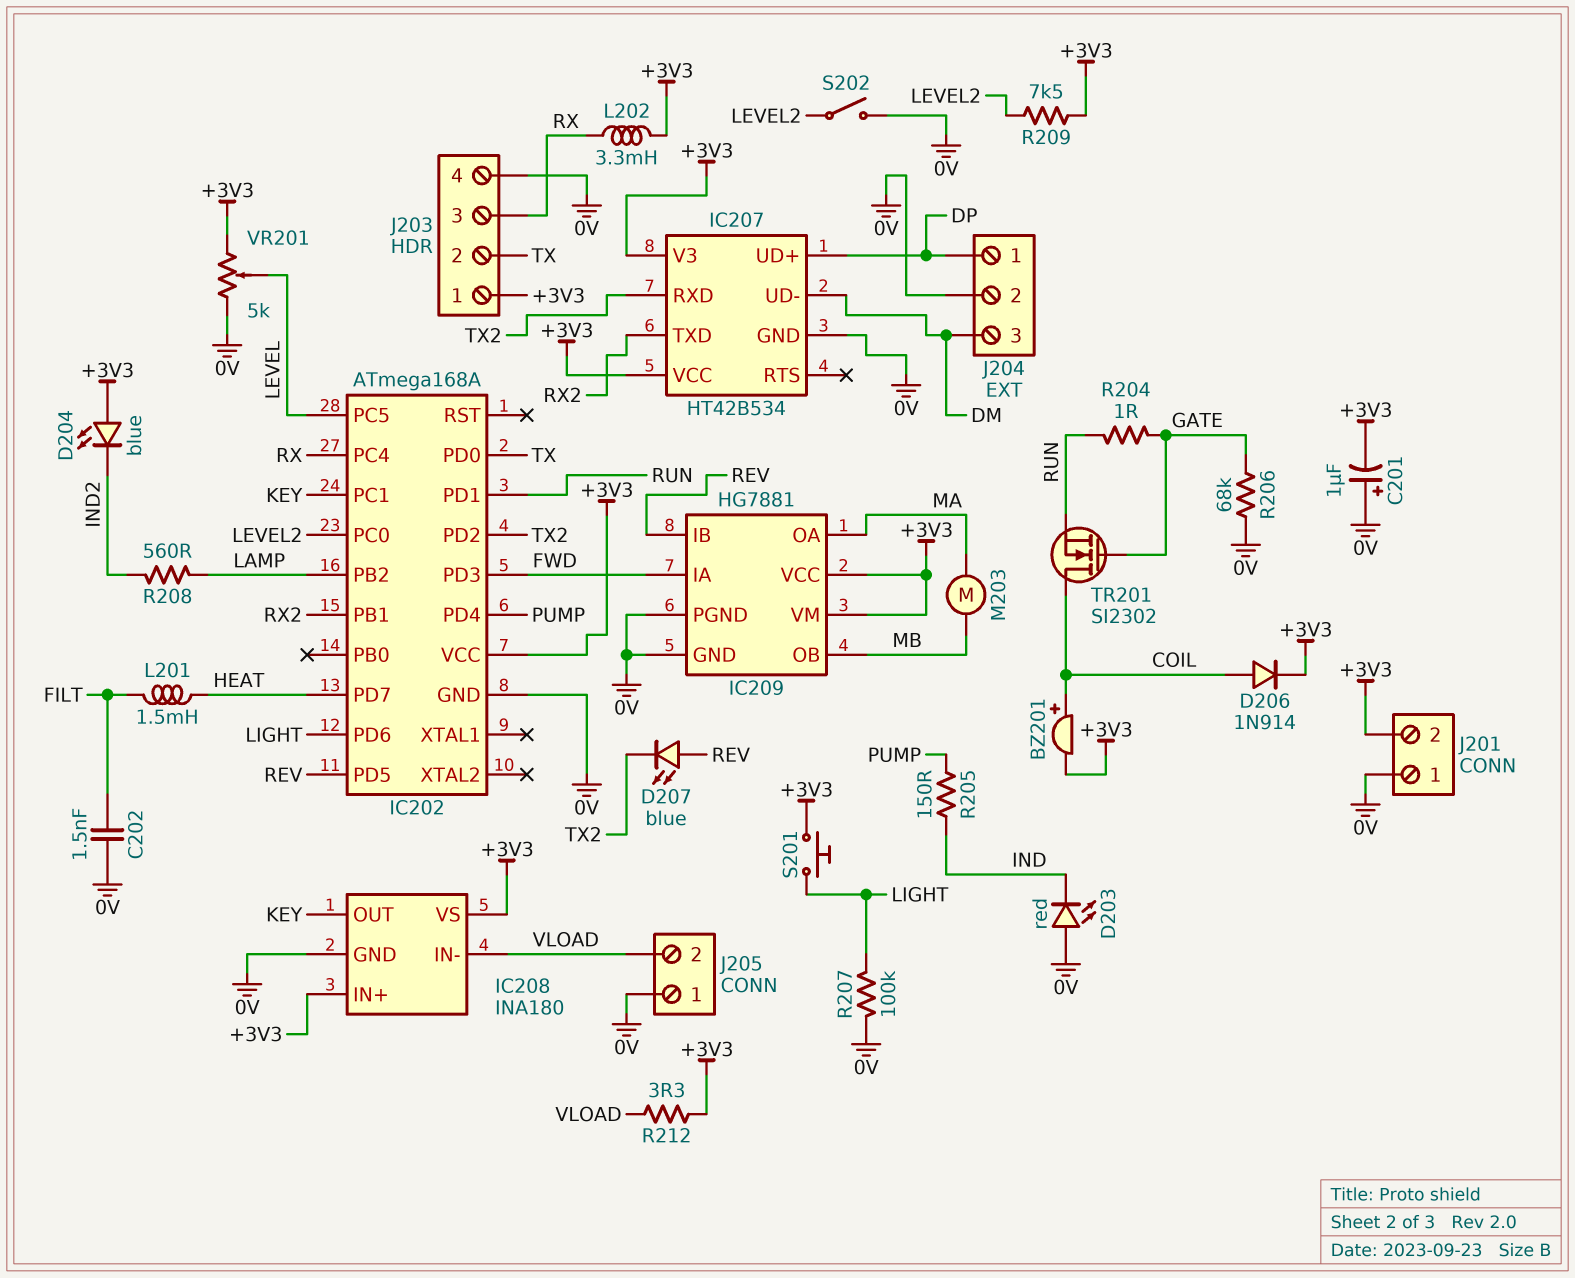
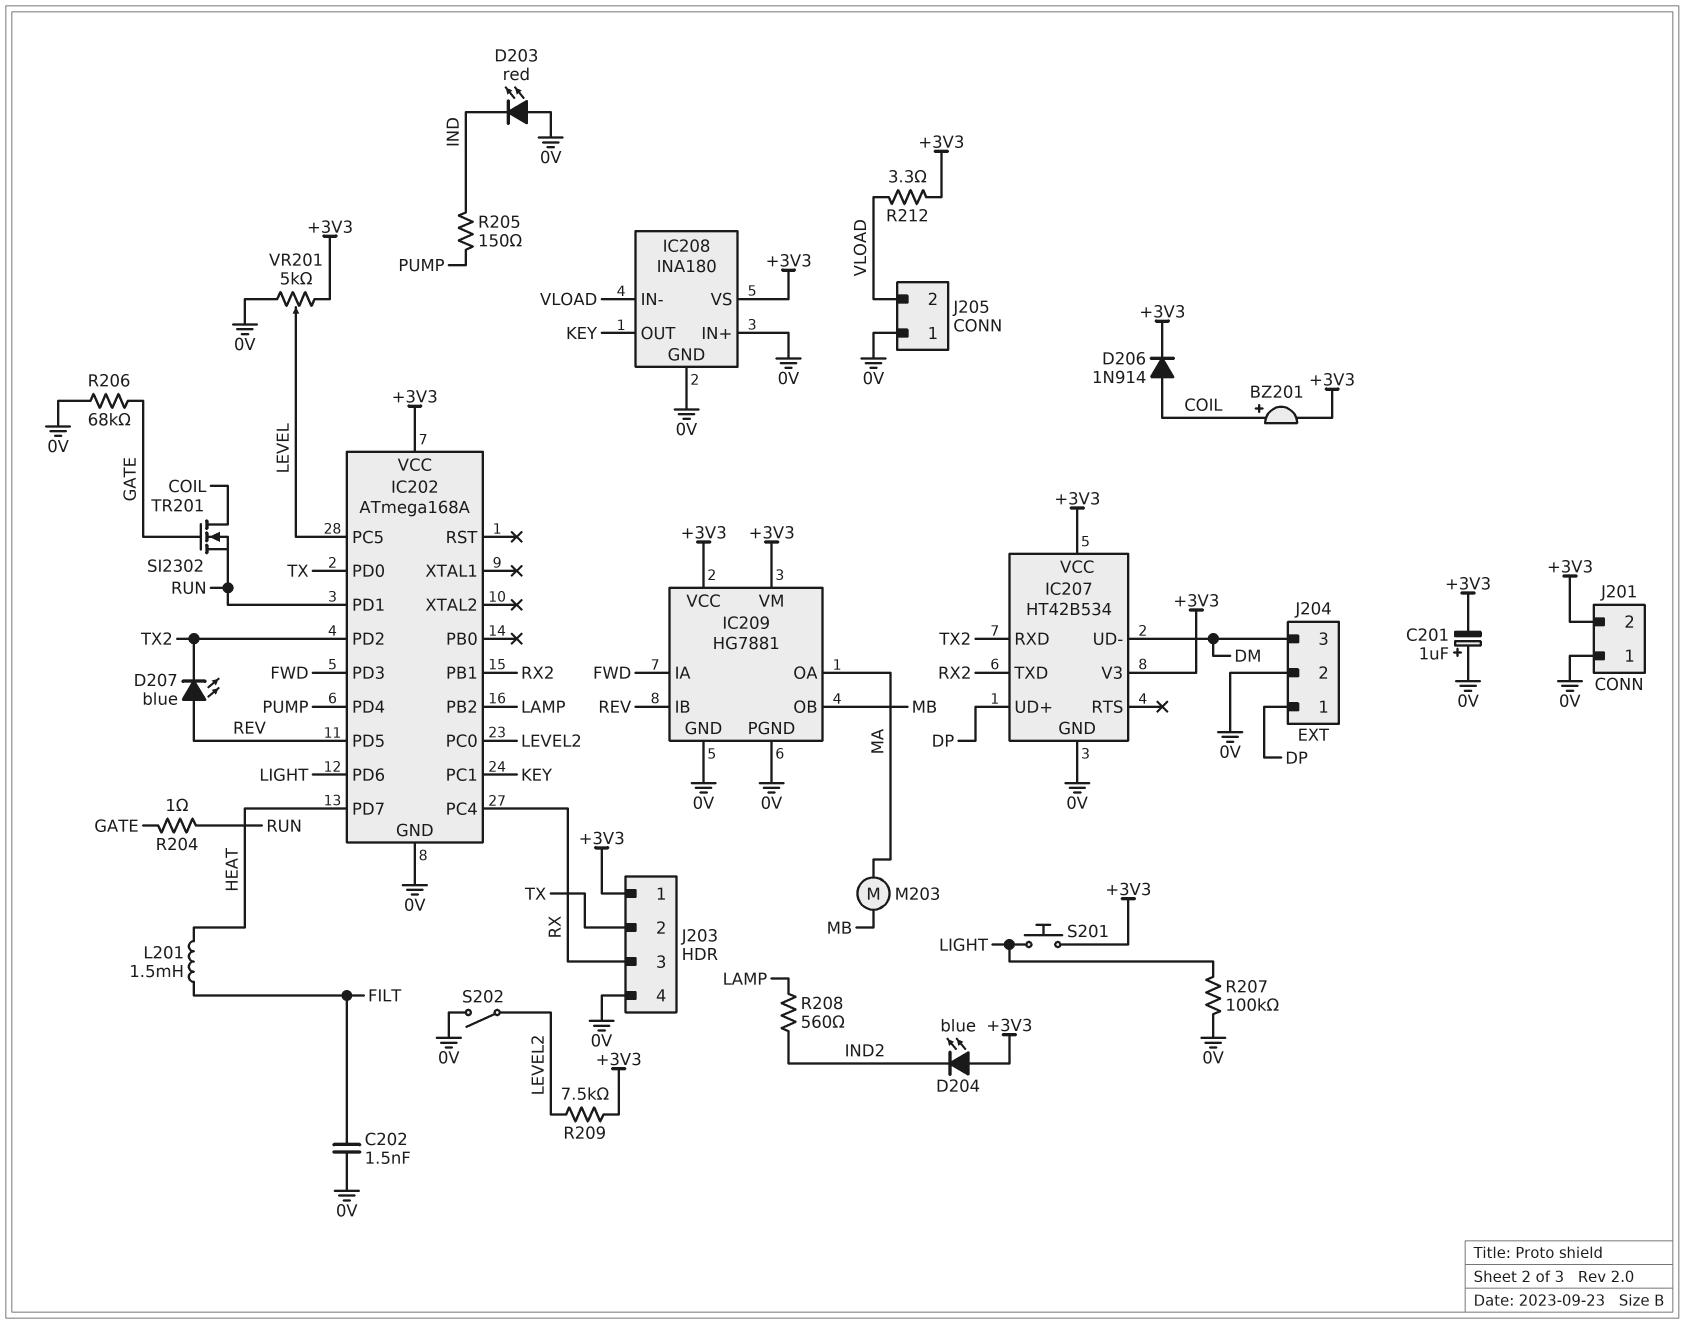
IC208 pin IN+: +3V3 -> 0V
L202: 3.3mH (+3V3, RX) -> none

